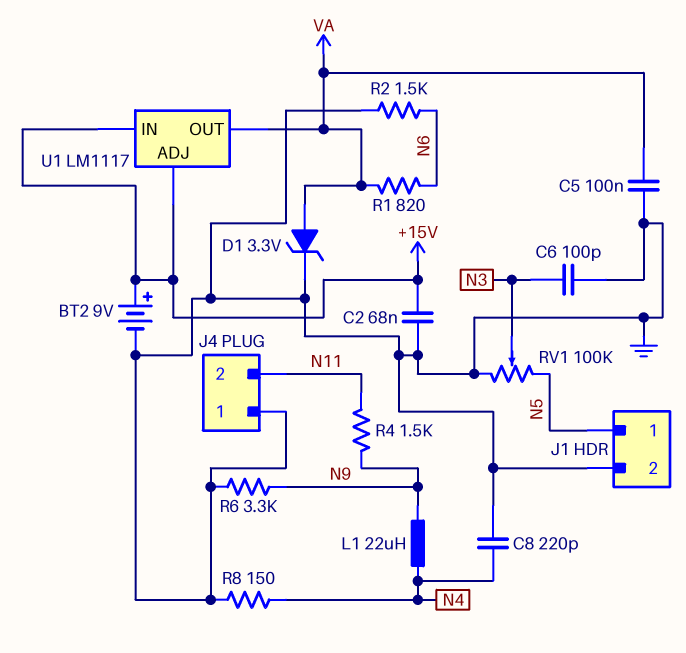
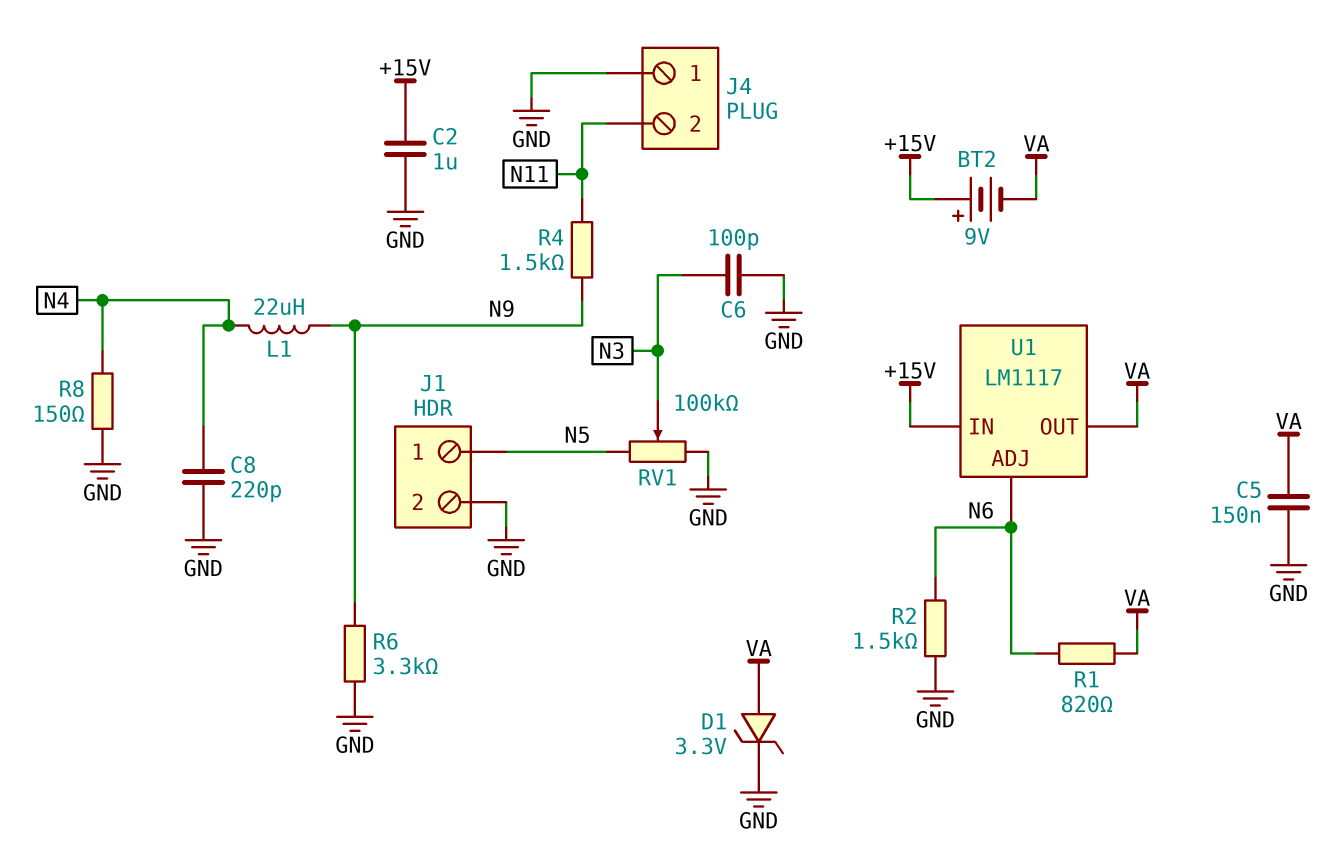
BT2: 9V (plus +15V, minus GND) -> 9V (plus +15V, minus VA)
C2: 68nF (+15V, GND) -> 1uF (+15V, GND)
C5: 100nF (GND, VA) -> 150nF (GND, VA)
U1 pin ADJ: +15V -> N6

